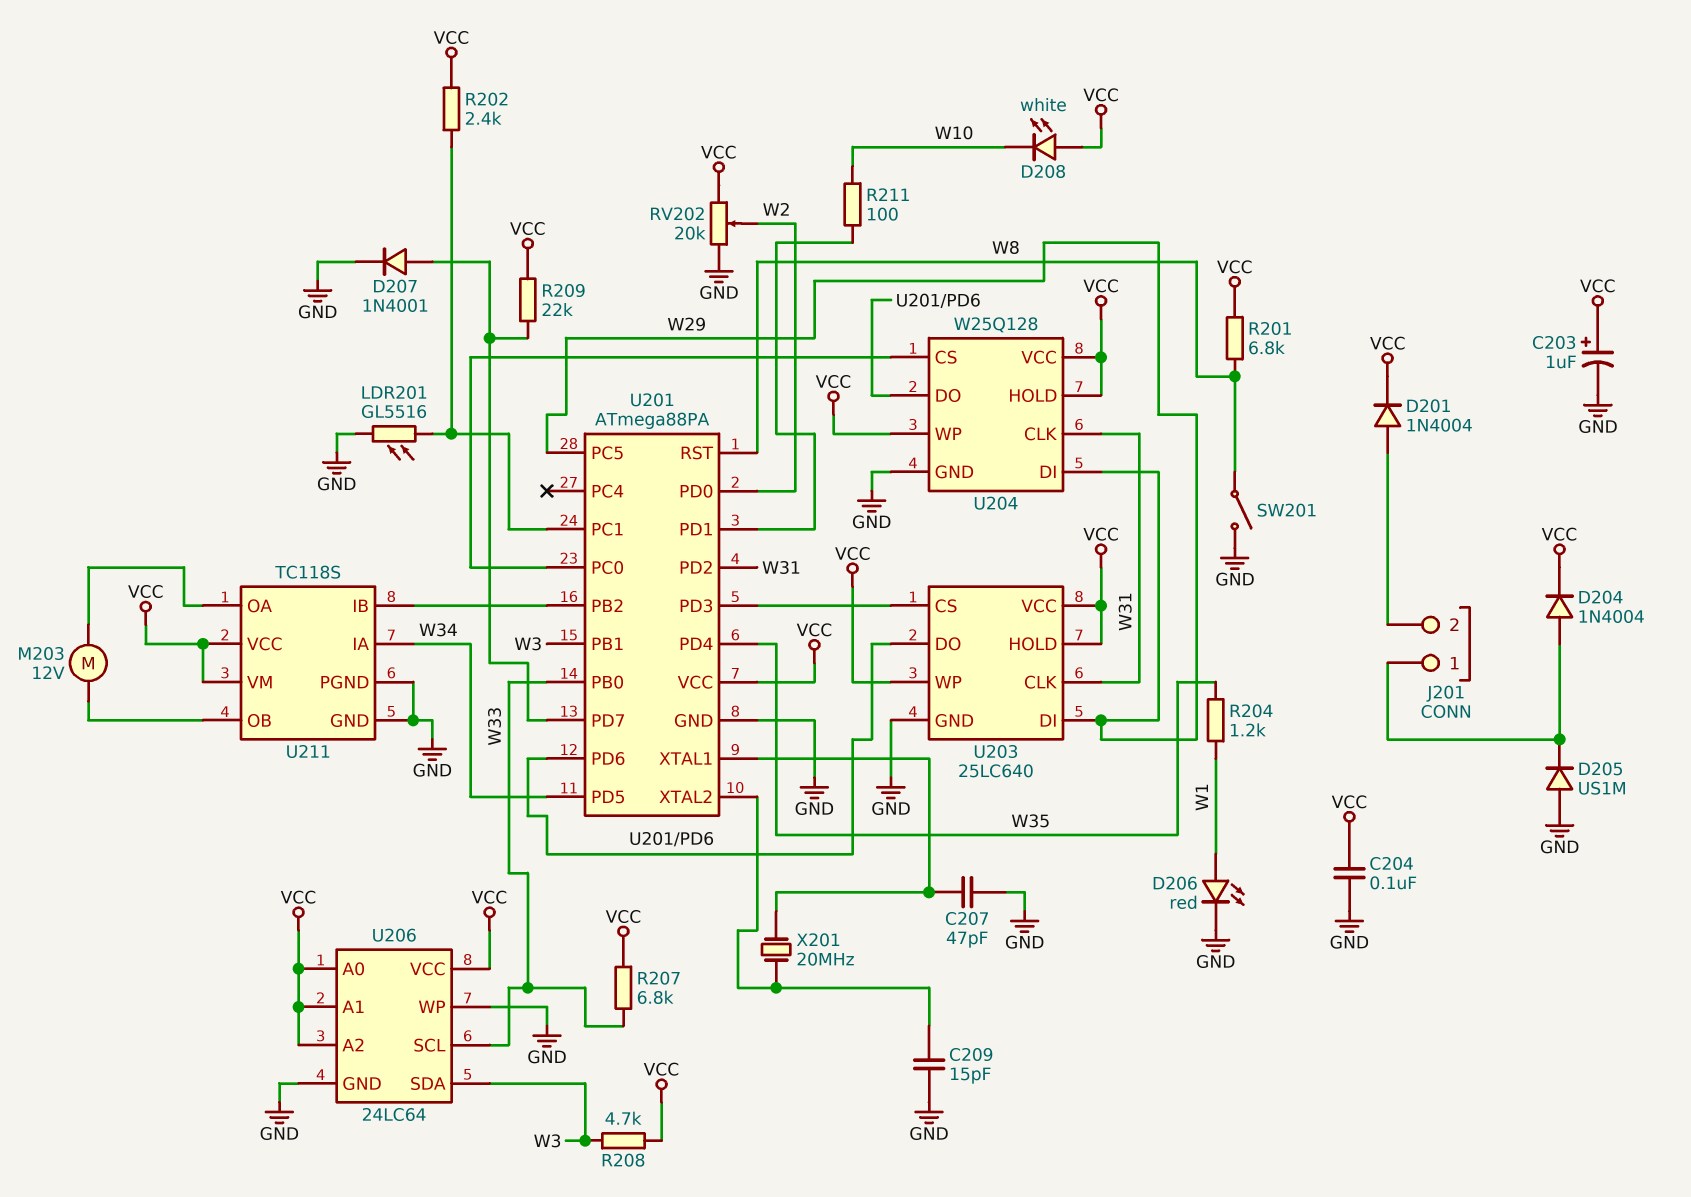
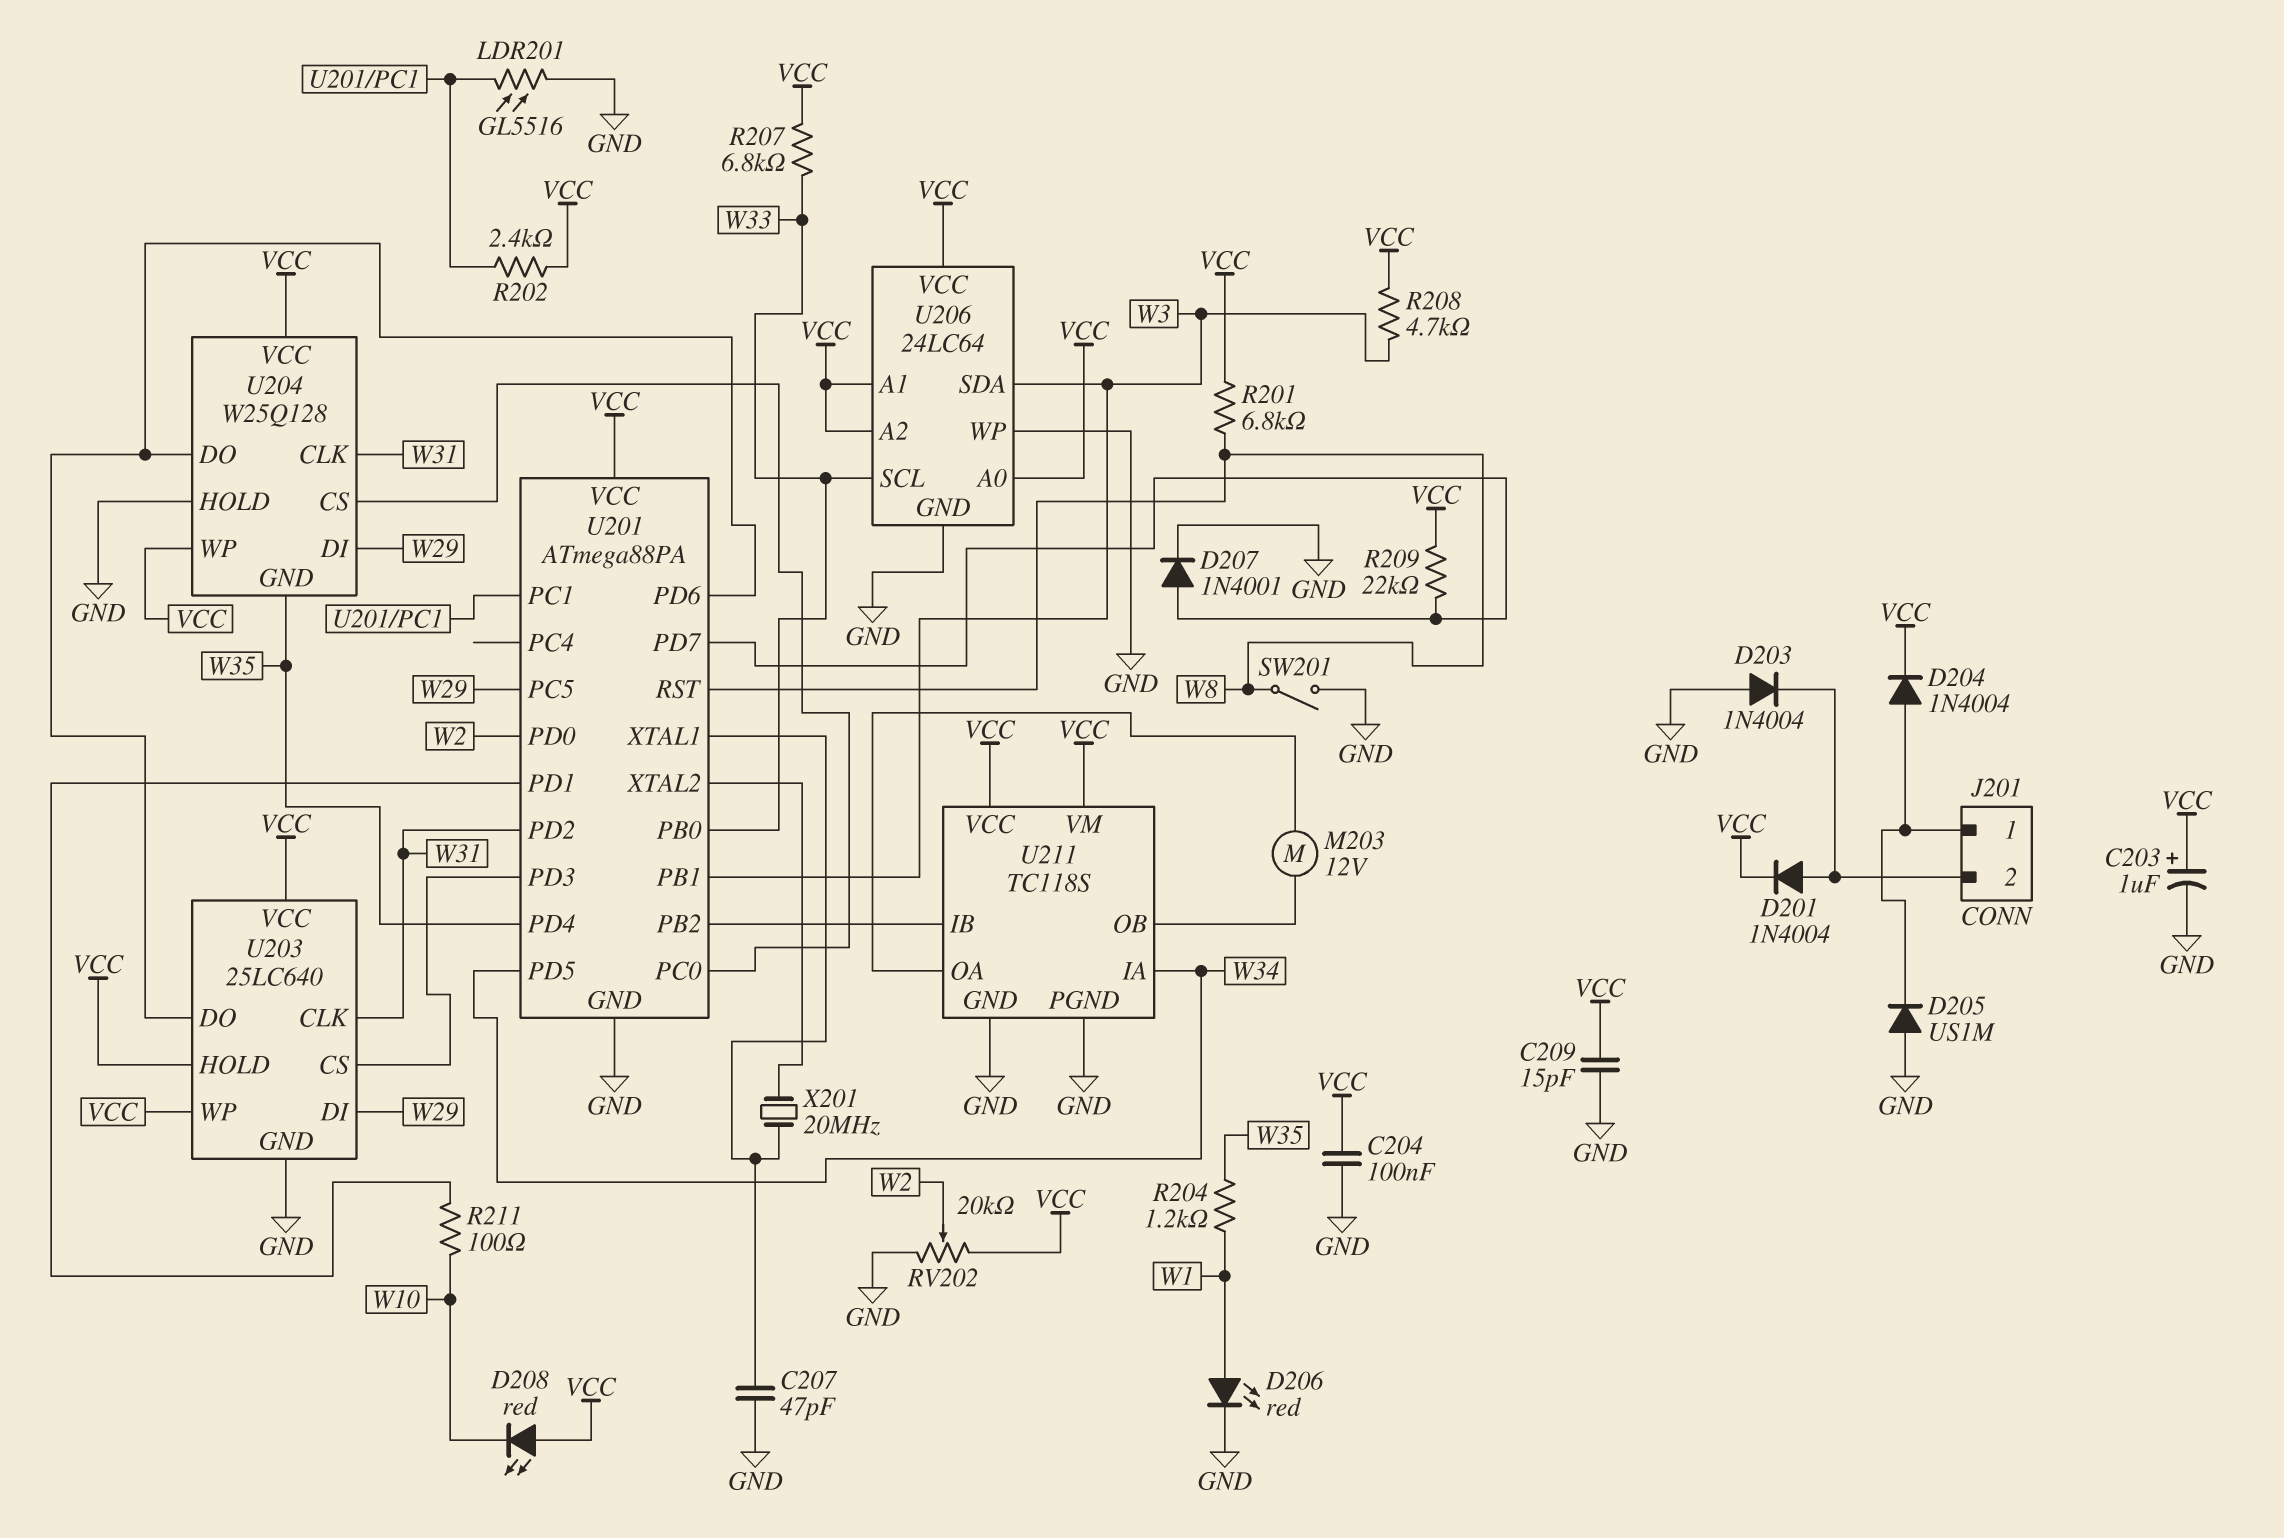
C209: 15pF (GND, U201/XTAL2) -> 15pF (GND, VCC)
D203: none -> diode 1N4004 (A GND, K J201/2)
D208: LED white (A VCC, K W10) -> LED red (A VCC, K W10)
U204 pin GND: GND -> W35
U204 pin HOLD: VCC -> GND

